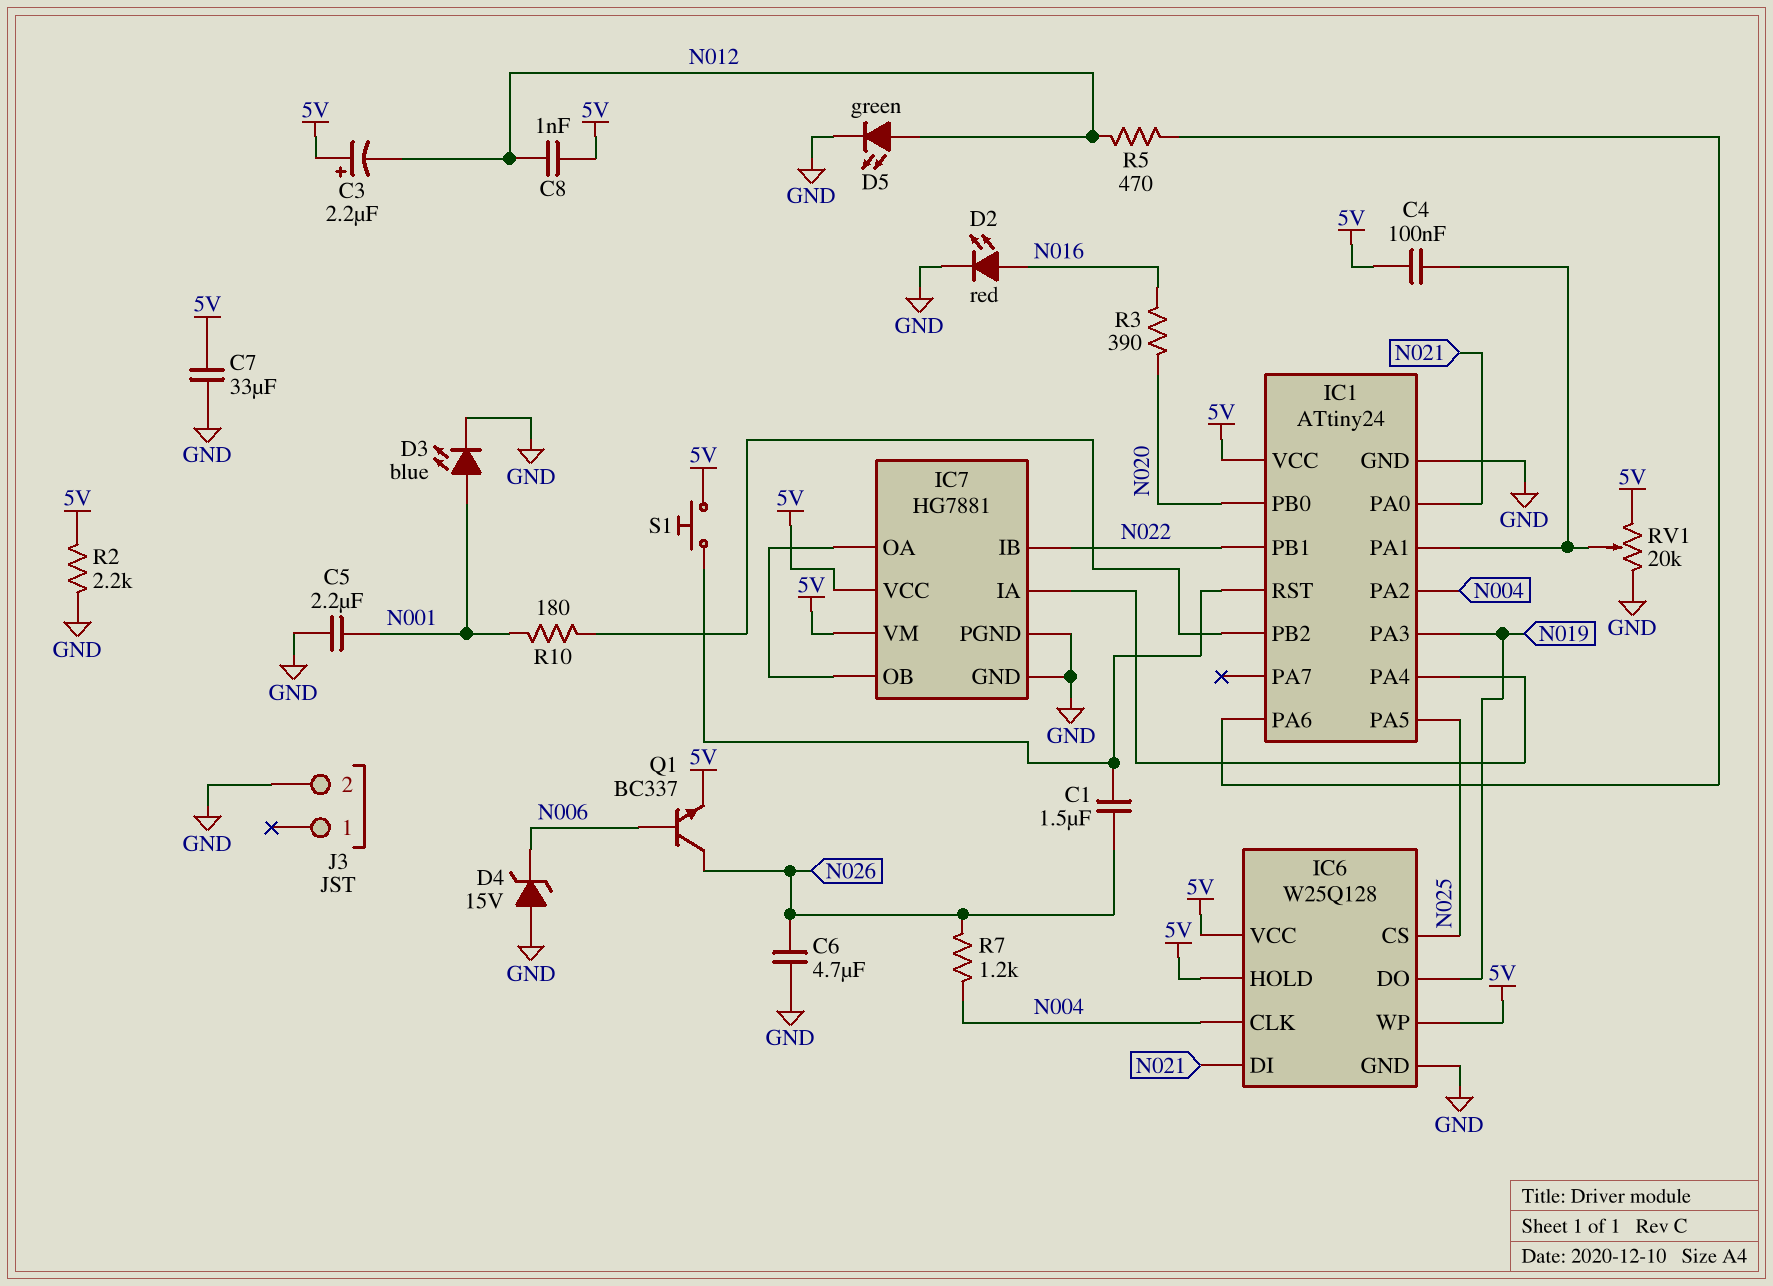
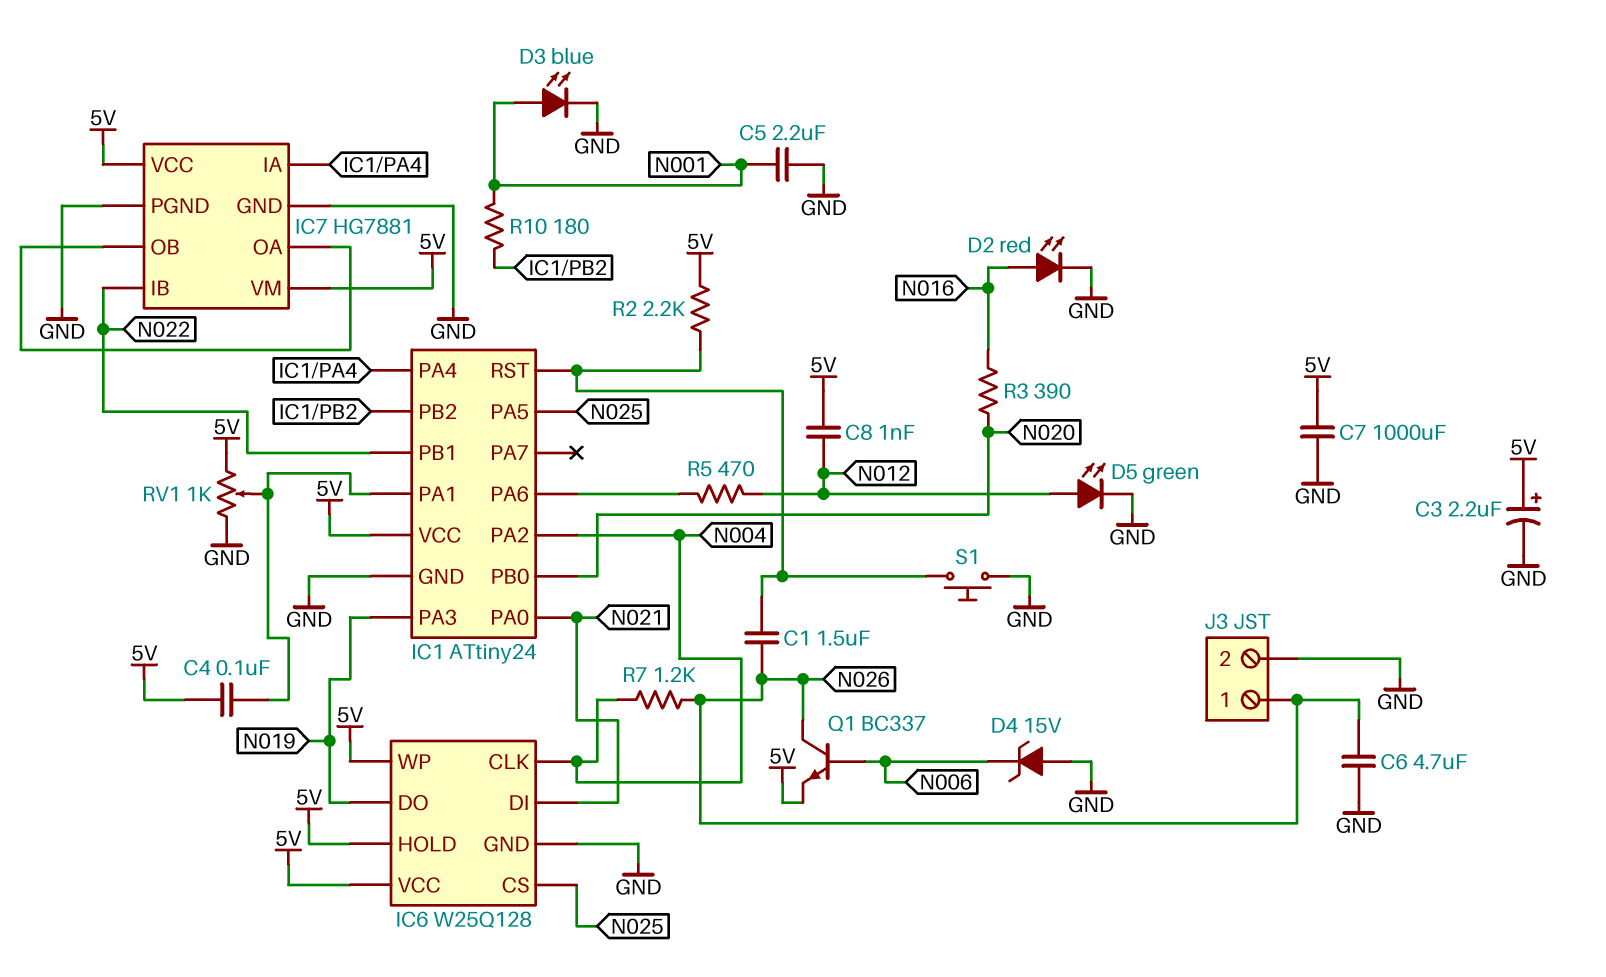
C3: 2.2uF (plus 5V, minus N012) -> 2.2uF (plus 5V, minus GND)
C7: 33uF (5V, GND) -> 1000uF (5V, GND)
J3 pin 1: none -> N026
R2: 2.2k (5V, GND) -> 2.2k (5V, IC1/RST)
RV1: 20k (5V, GND, wiper IC1/PA1) -> 1k (5V, GND, wiper IC1/PA1)
S1: button (5V, IC1/RST) -> button (GND, IC1/RST)

